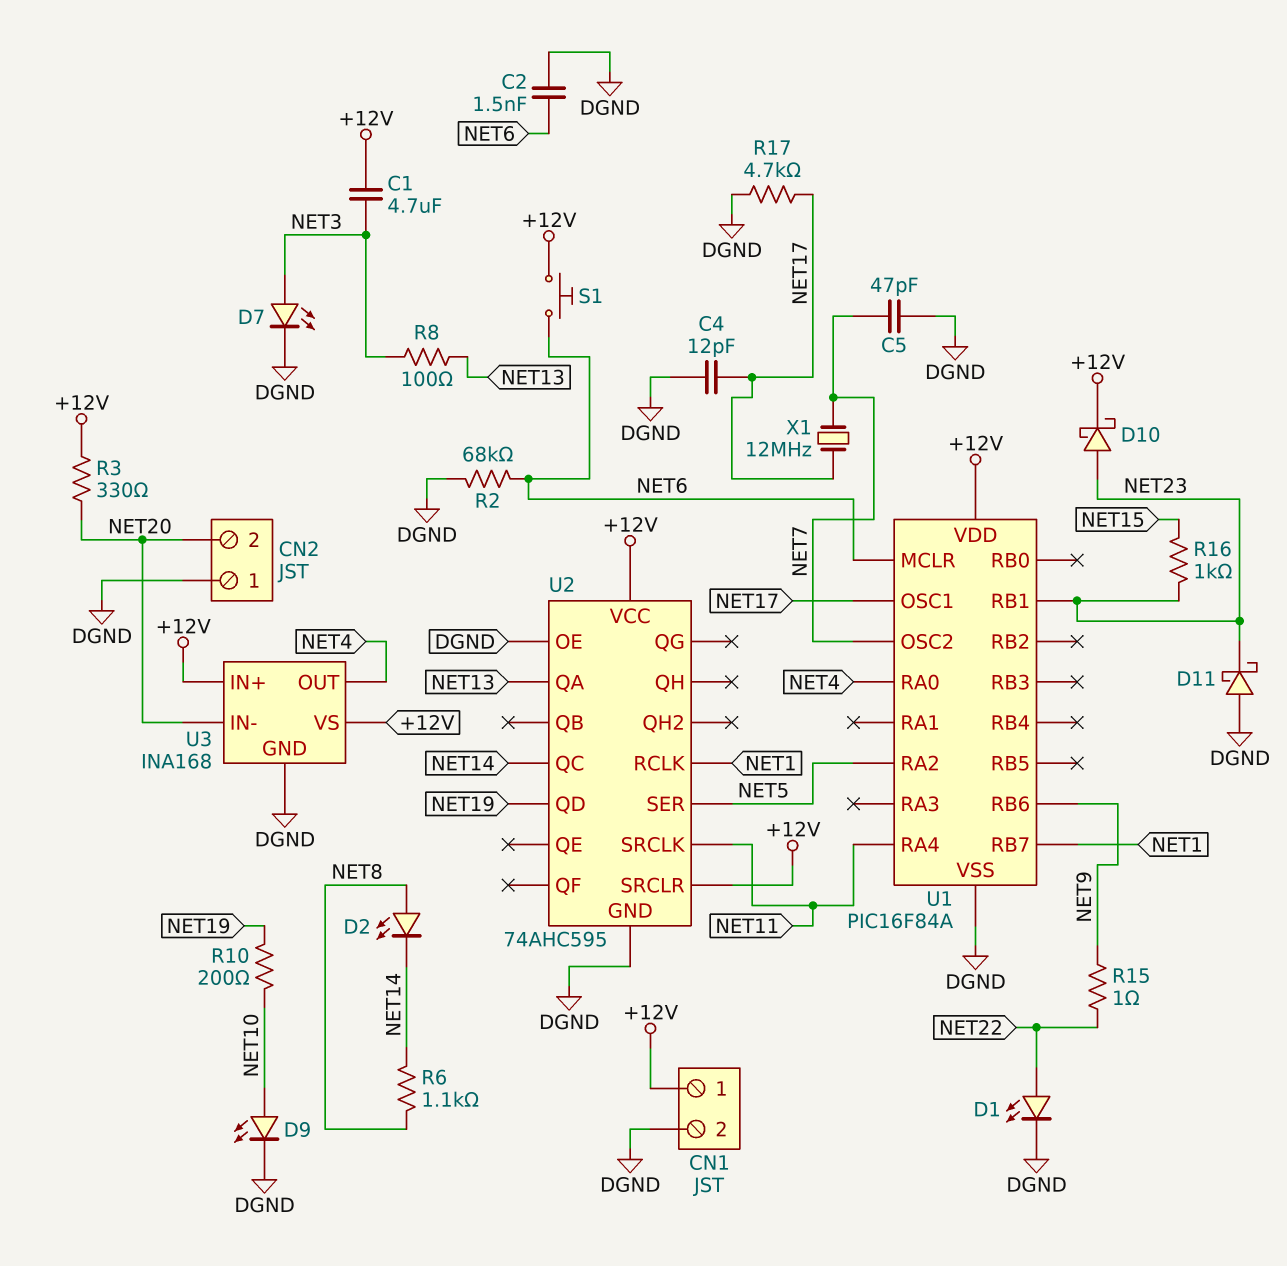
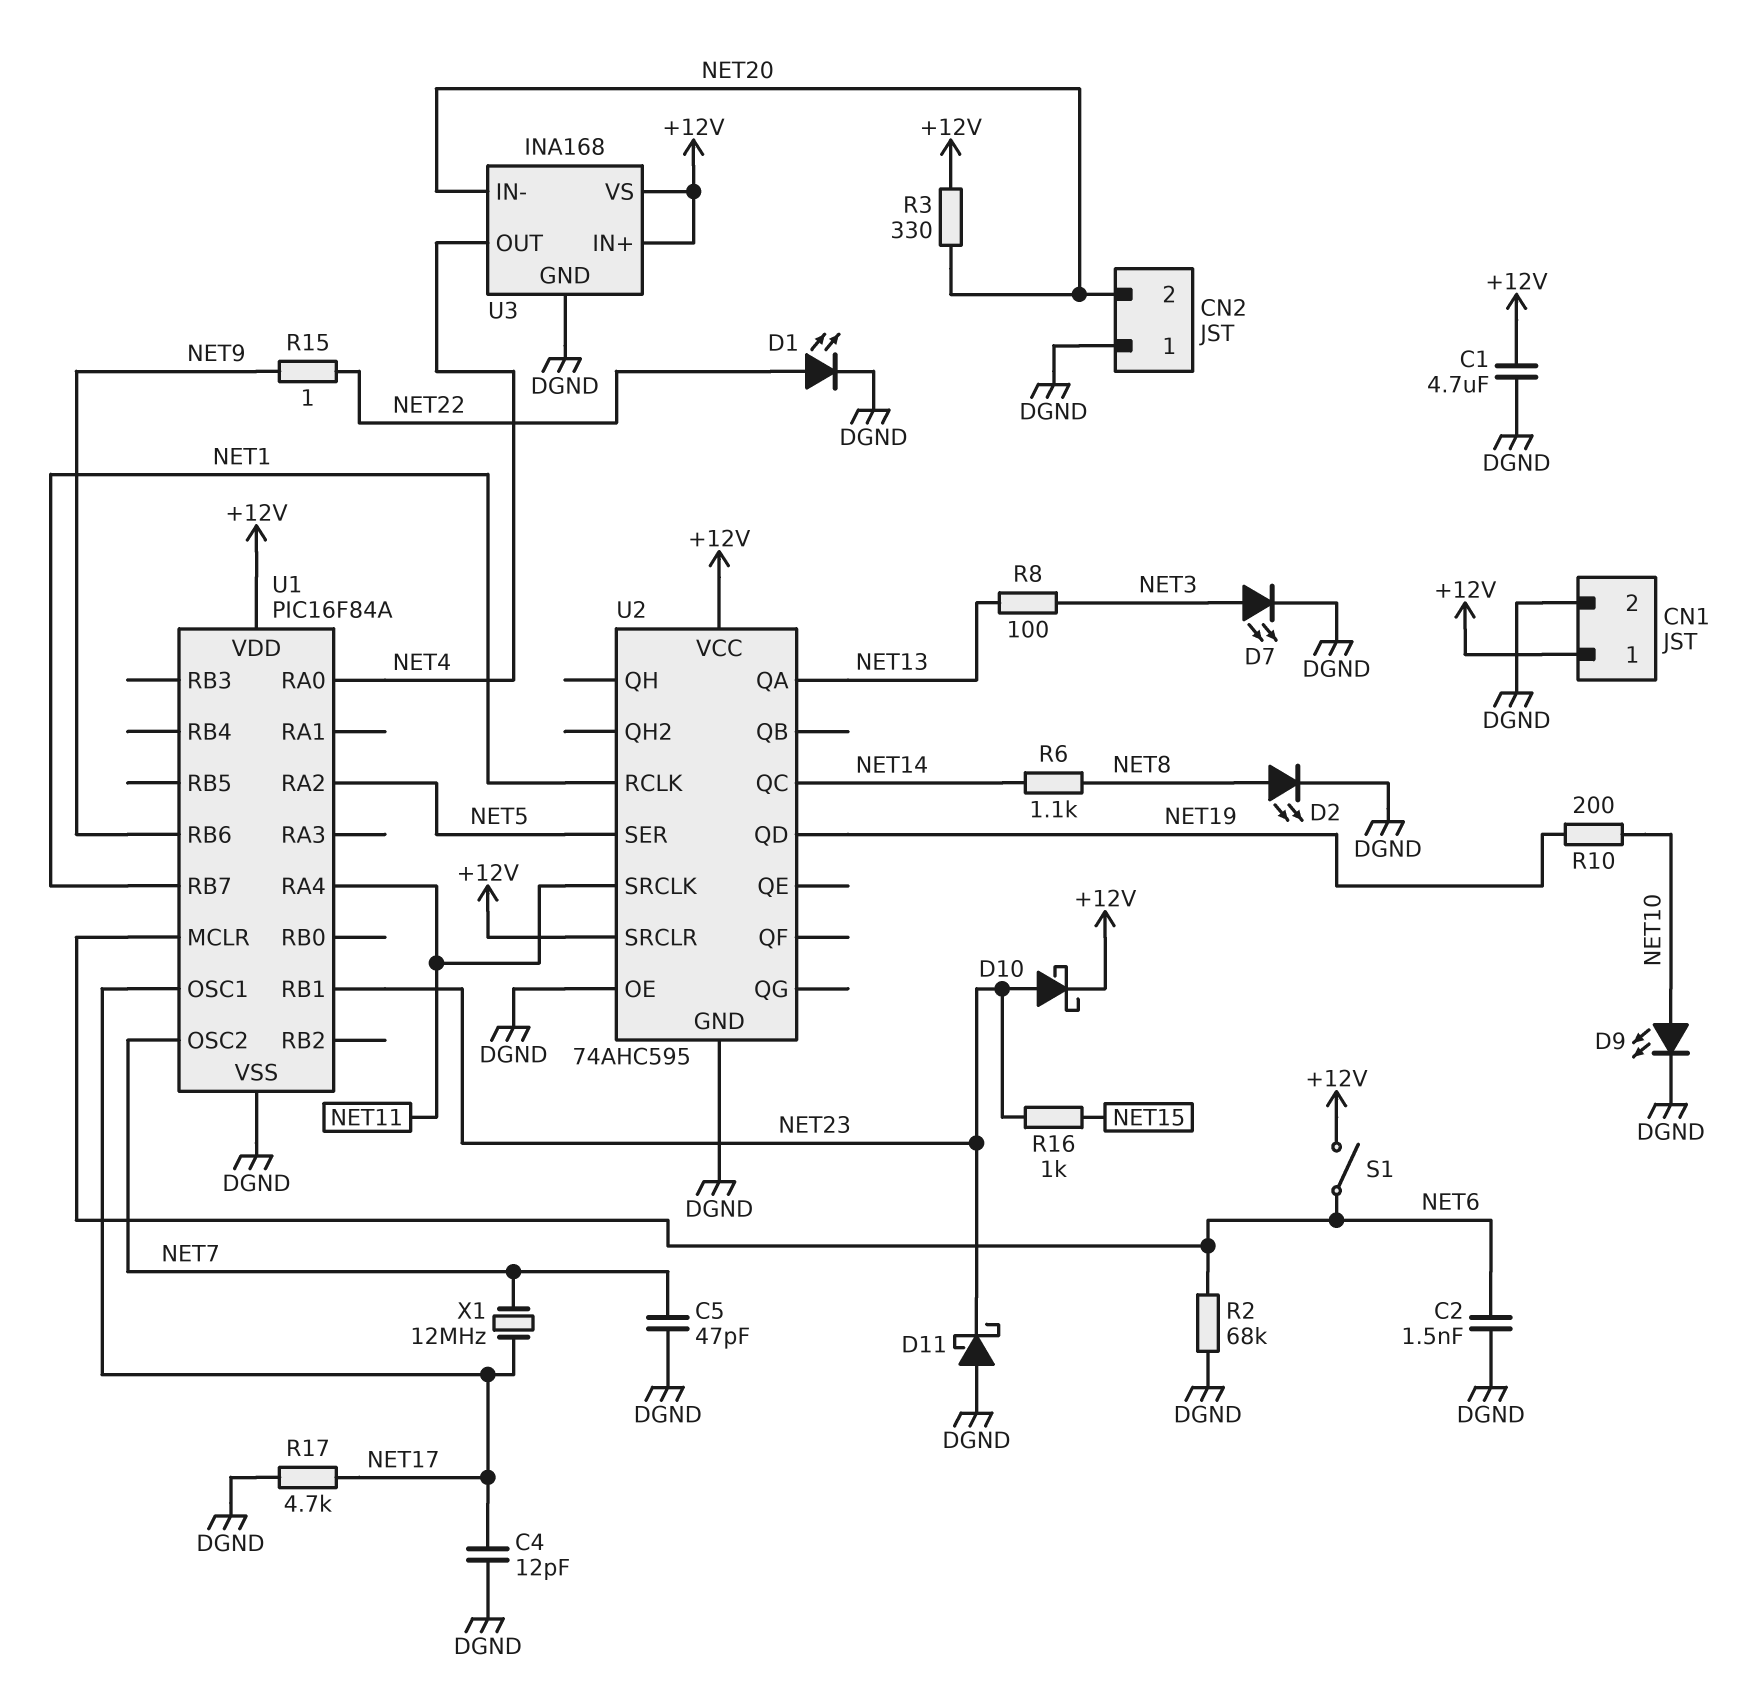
C1: 4.7uF (+12V, NET3) -> 4.7uF (+12V, DGND)
D2: LED (A NET8, K NET14) -> LED (A NET8, K DGND)
S1: button (+12V, NET6) -> switch (+12V, NET6)

